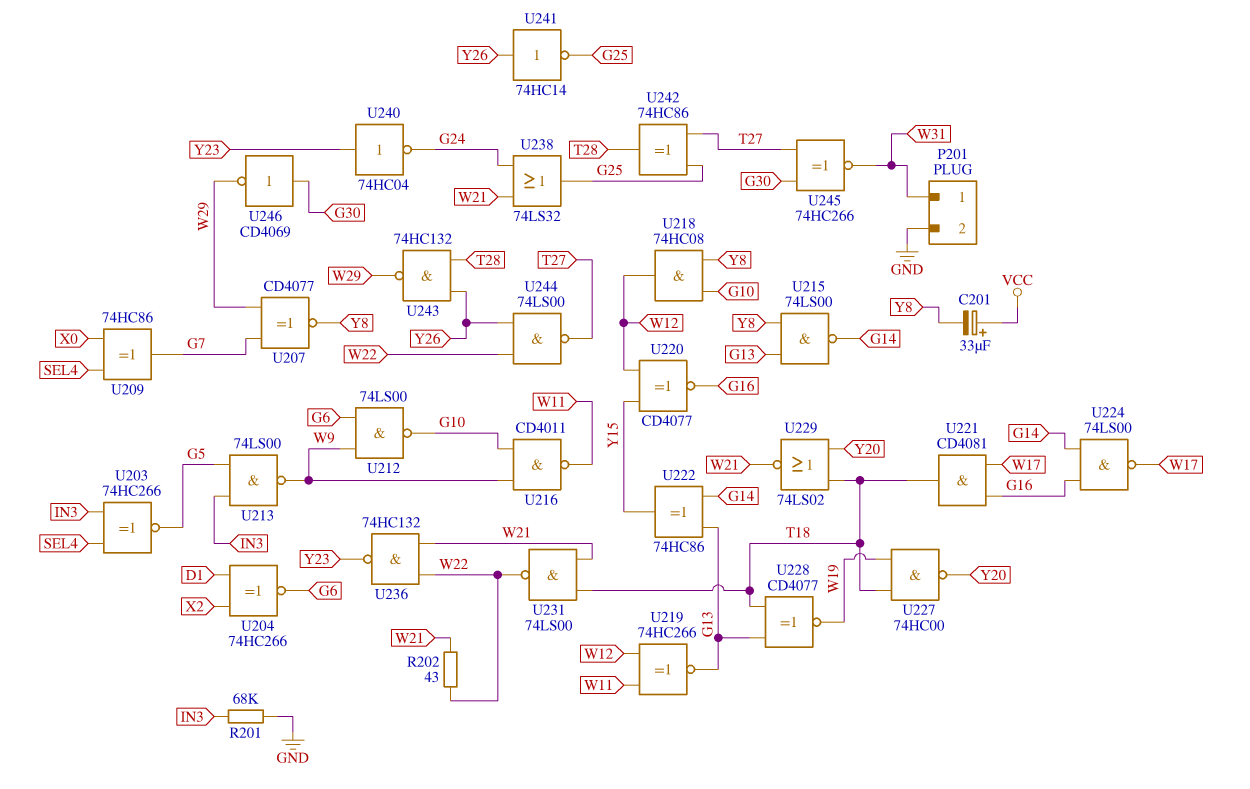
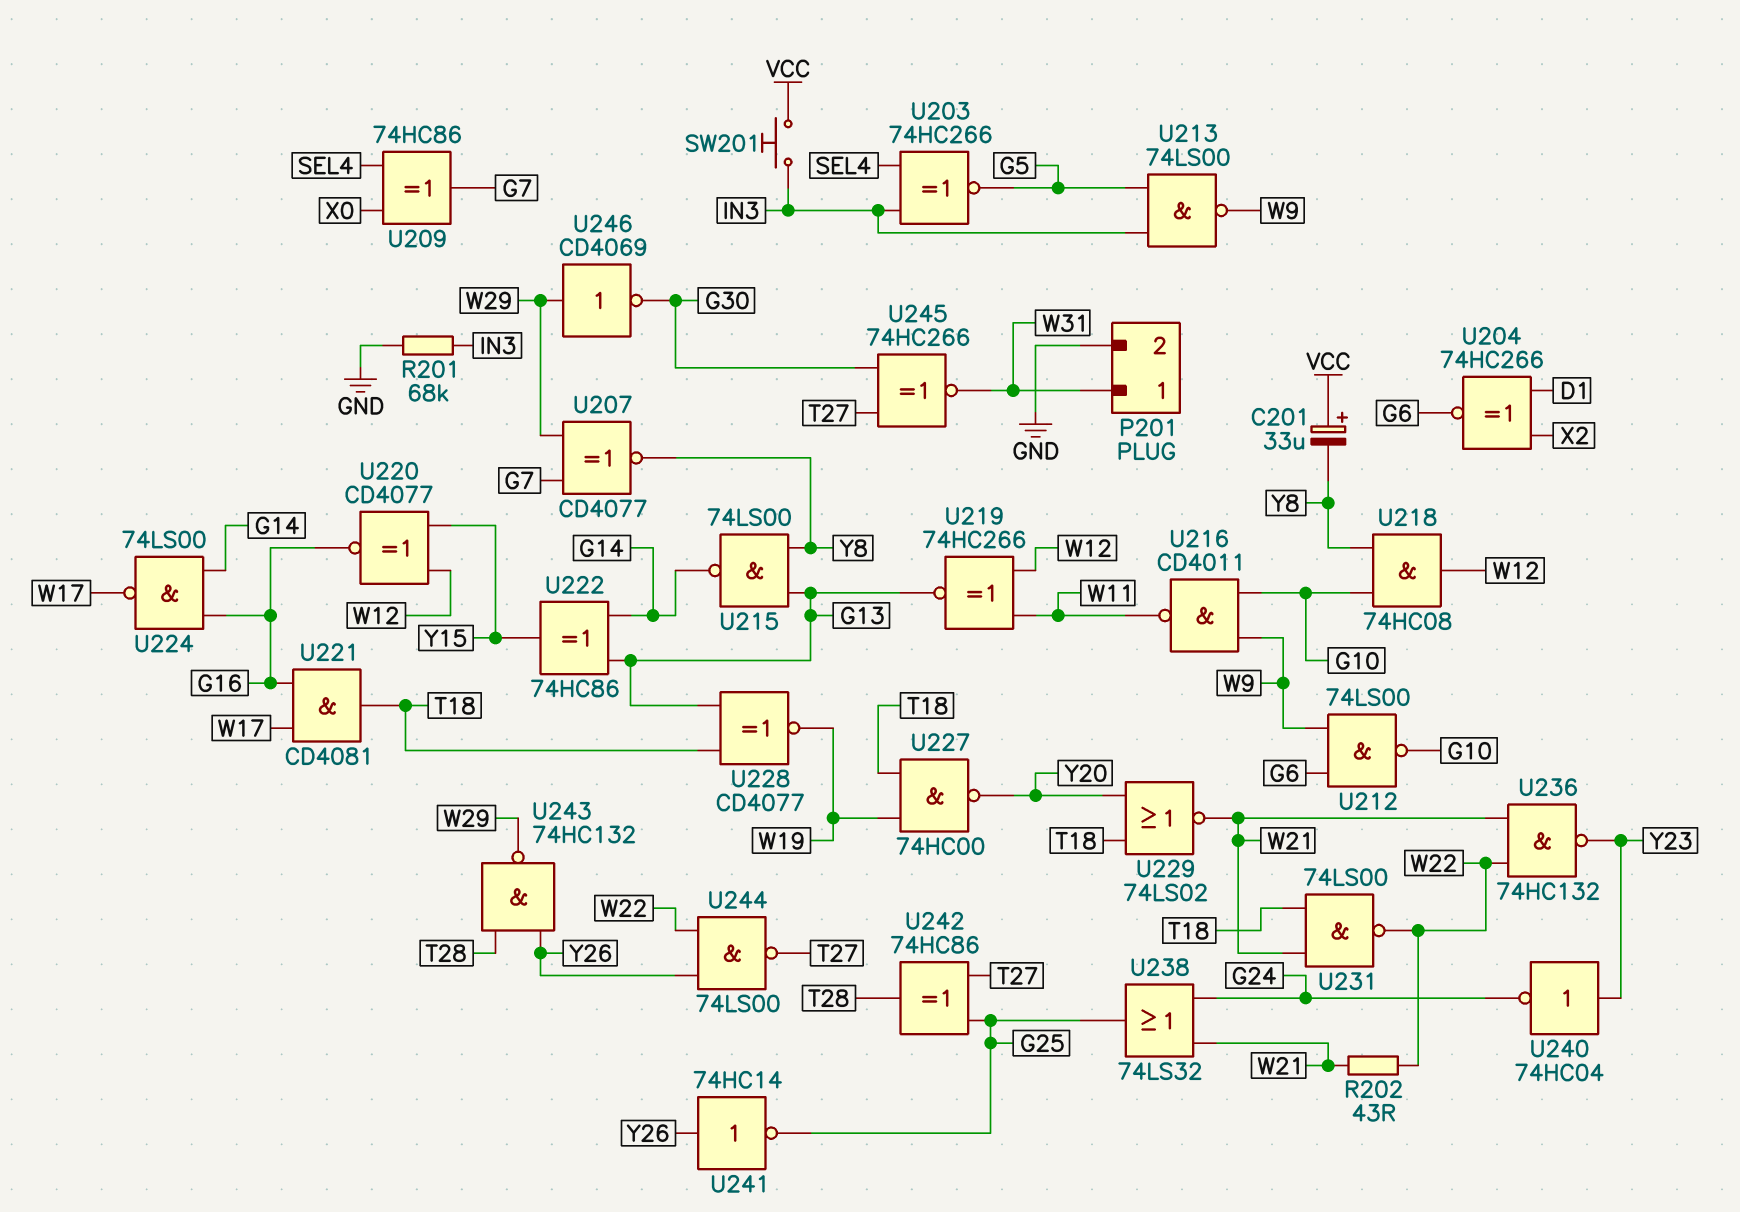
SW201: none -> button (IN3, VCC)
U246: NOT CD4069 (in G30, out W29) -> NOT CD4069 (in W29, out G30)

